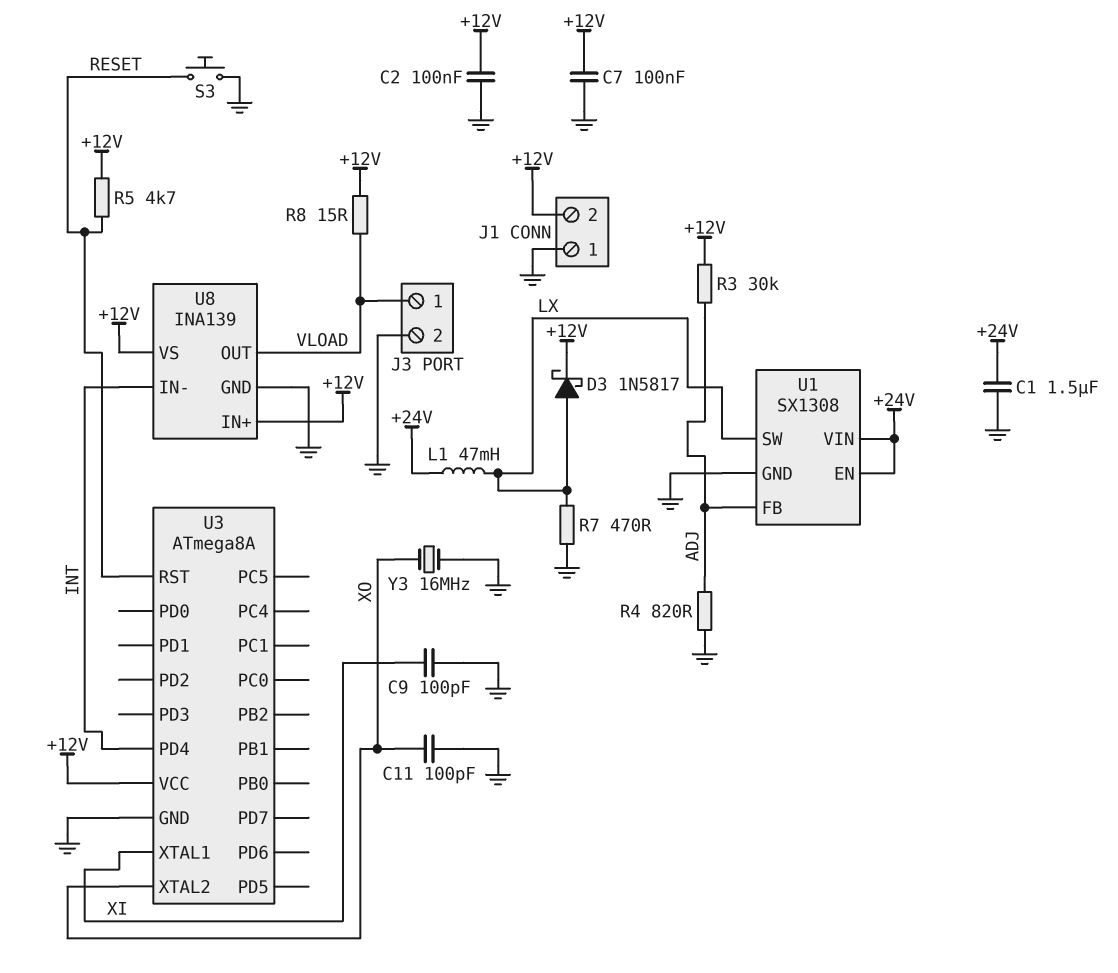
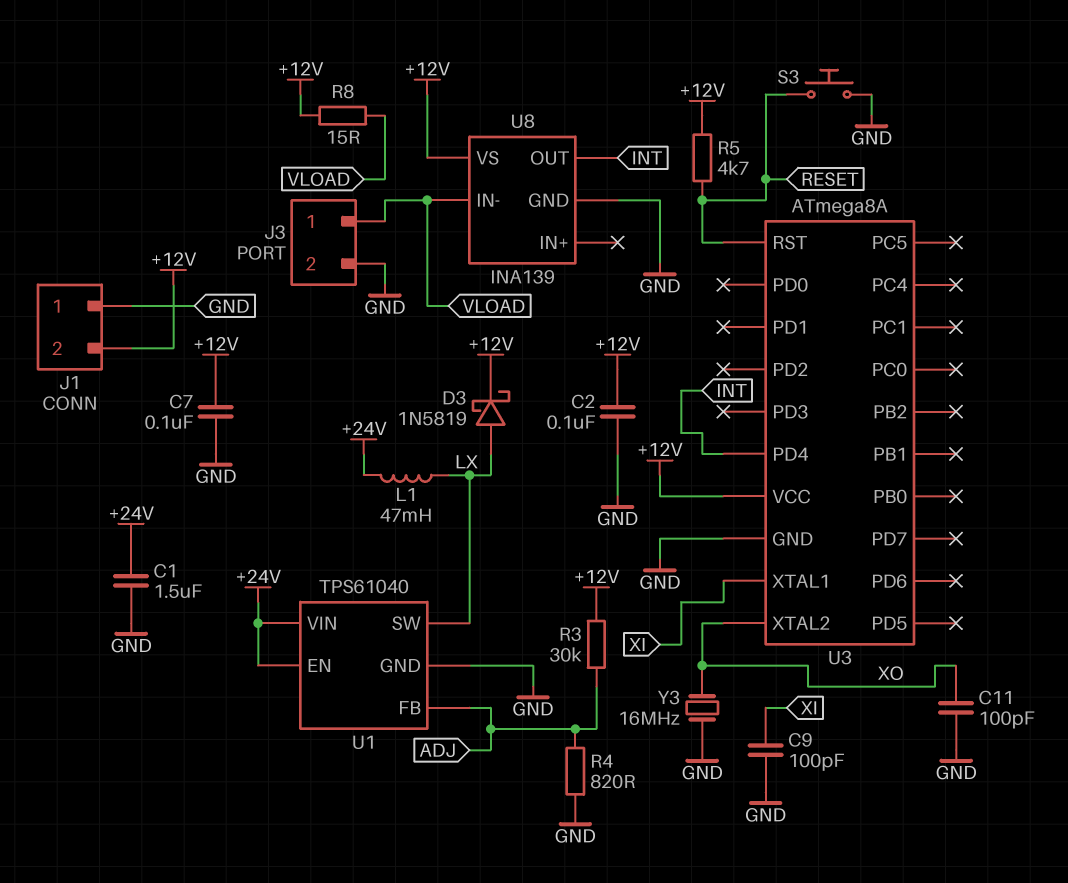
D3: schottky 1N5817 (A LX, K +12V) -> schottky 1N5819 (A LX, K +12V)
R7: 470 (GND, LX) -> none
U1: SX1308 -> TPS61040
U8 pin IN+: +12V -> none
U8 pin IN-: INT -> VLOAD
U8 pin OUT: VLOAD -> INT

